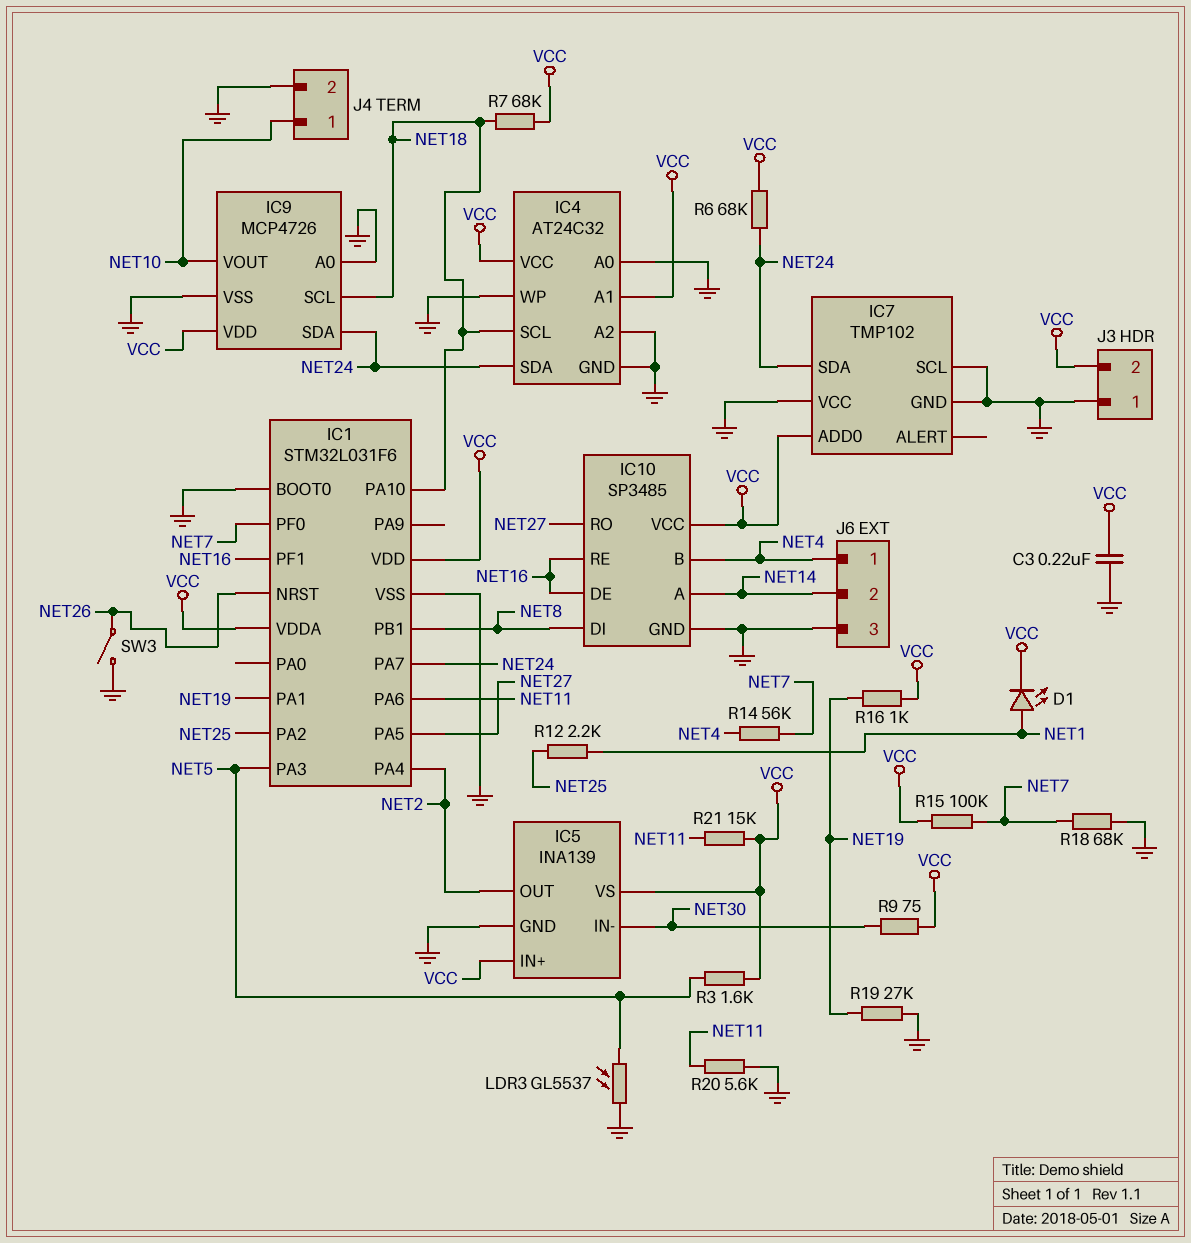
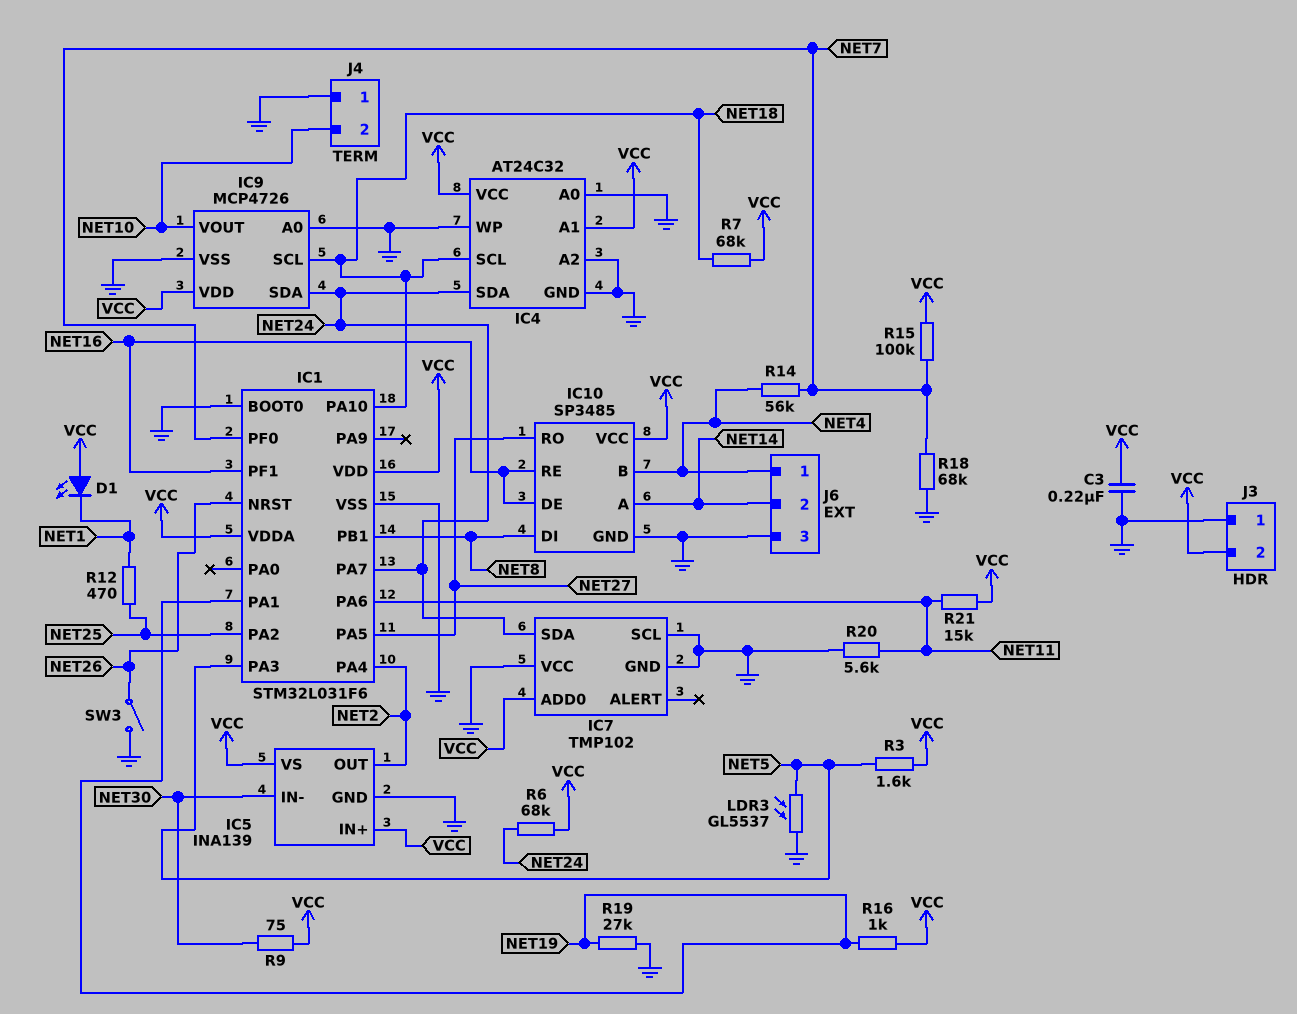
D1: LED (A NET1, K VCC) -> LED (A VCC, K NET1)
J4 pin 1: NET10 -> GND
J4 pin 2: GND -> NET10
R12: 2.2k (NET1, NET25) -> 470 (NET1, NET25)

